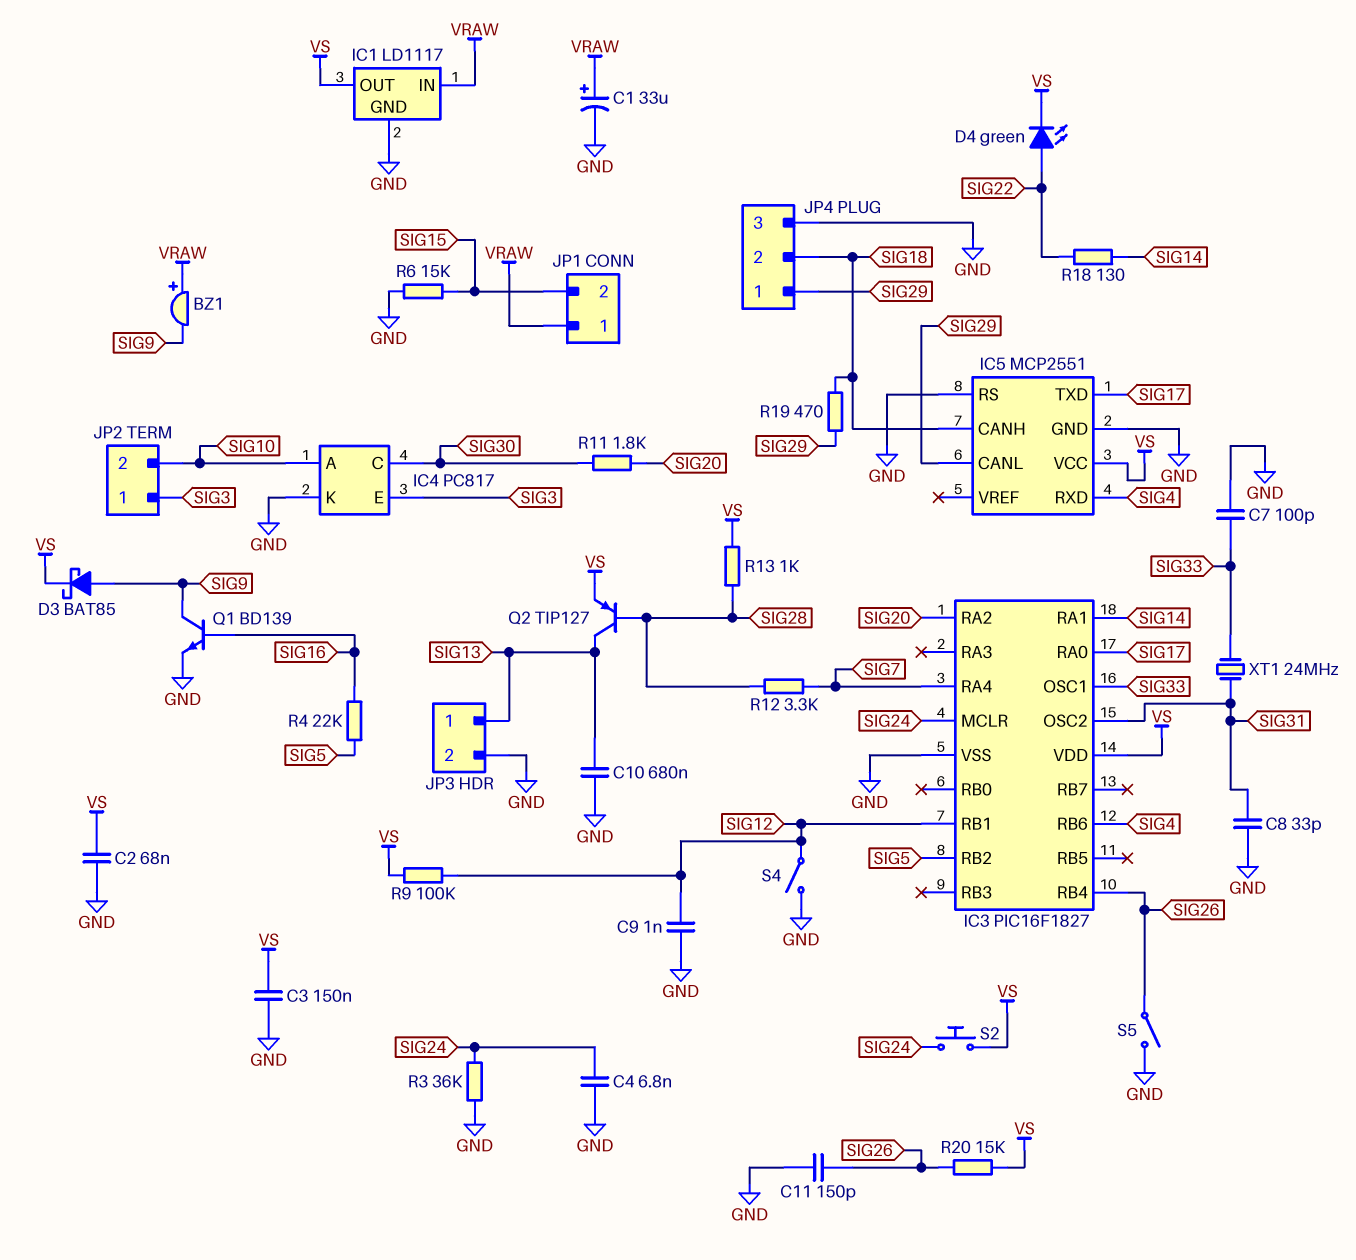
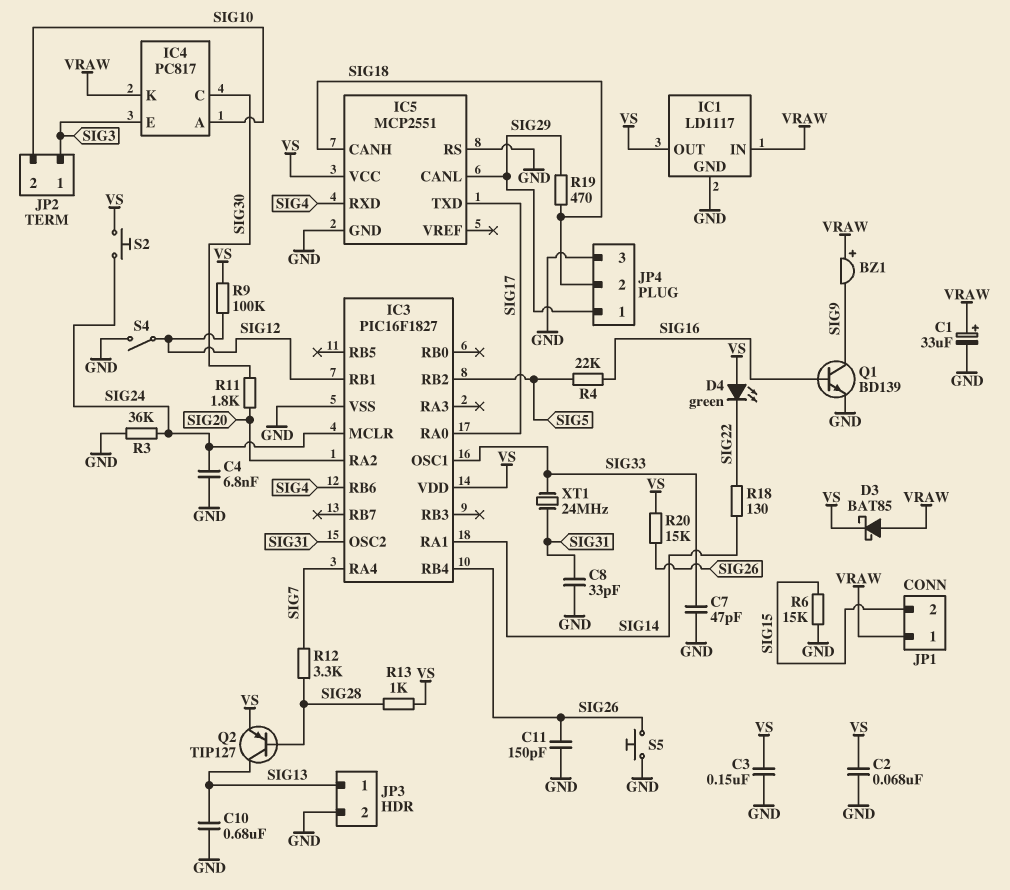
C7: 100pF (GND, SIG33) -> 47pF (GND, SIG33)
C9: 1nF (GND, SIG12) -> none
D3: schottky BAT85 (A SIG9, K VS) -> schottky BAT85 (A VRAW, K VS)
D4: LED green (A SIG22, K VS) -> LED green (A VS, K SIG22)
IC4 pin K: GND -> VRAW
S5: switch (GND, SIG26) -> button (GND, SIG26)

